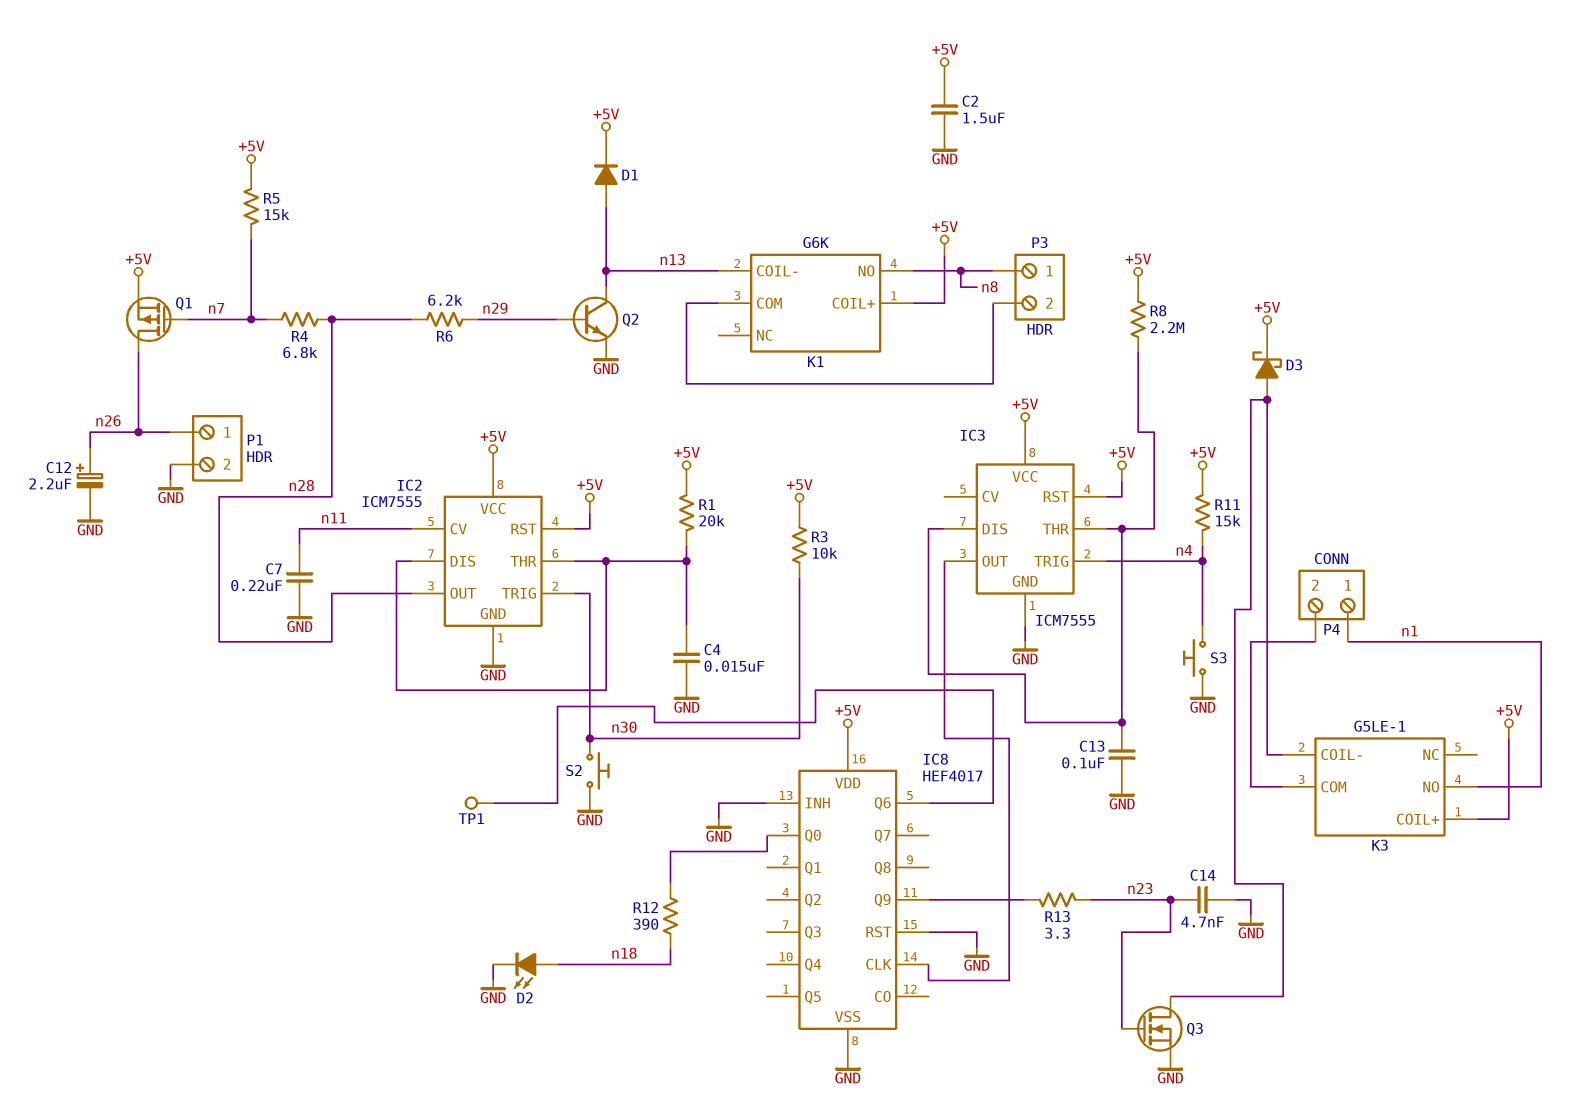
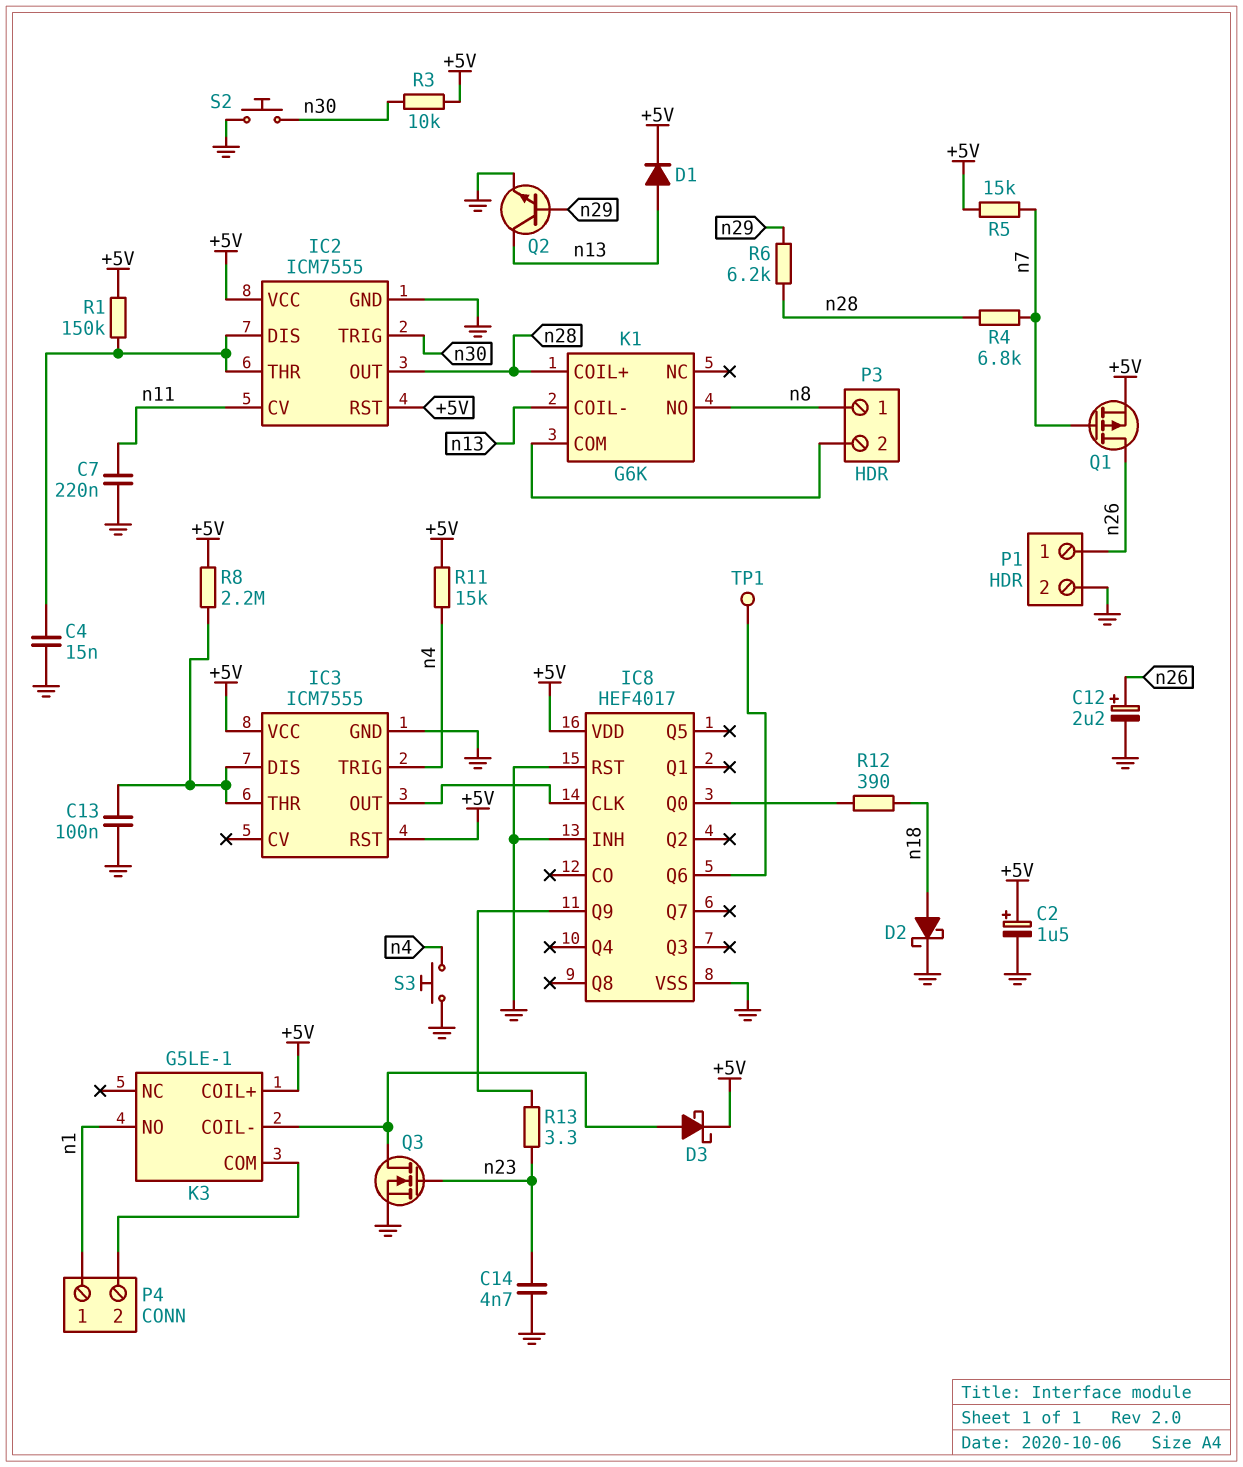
C2: 1.5uF (+5V, GND) -> 1.5uF (plus +5V, minus GND)
D2: LED (A n18, K GND) -> schottky (A n18, K GND)
K1 pin COIL+: +5V -> n28
R1: 20k (+5V, IC2/DIS) -> 150k (+5V, IC2/DIS)

